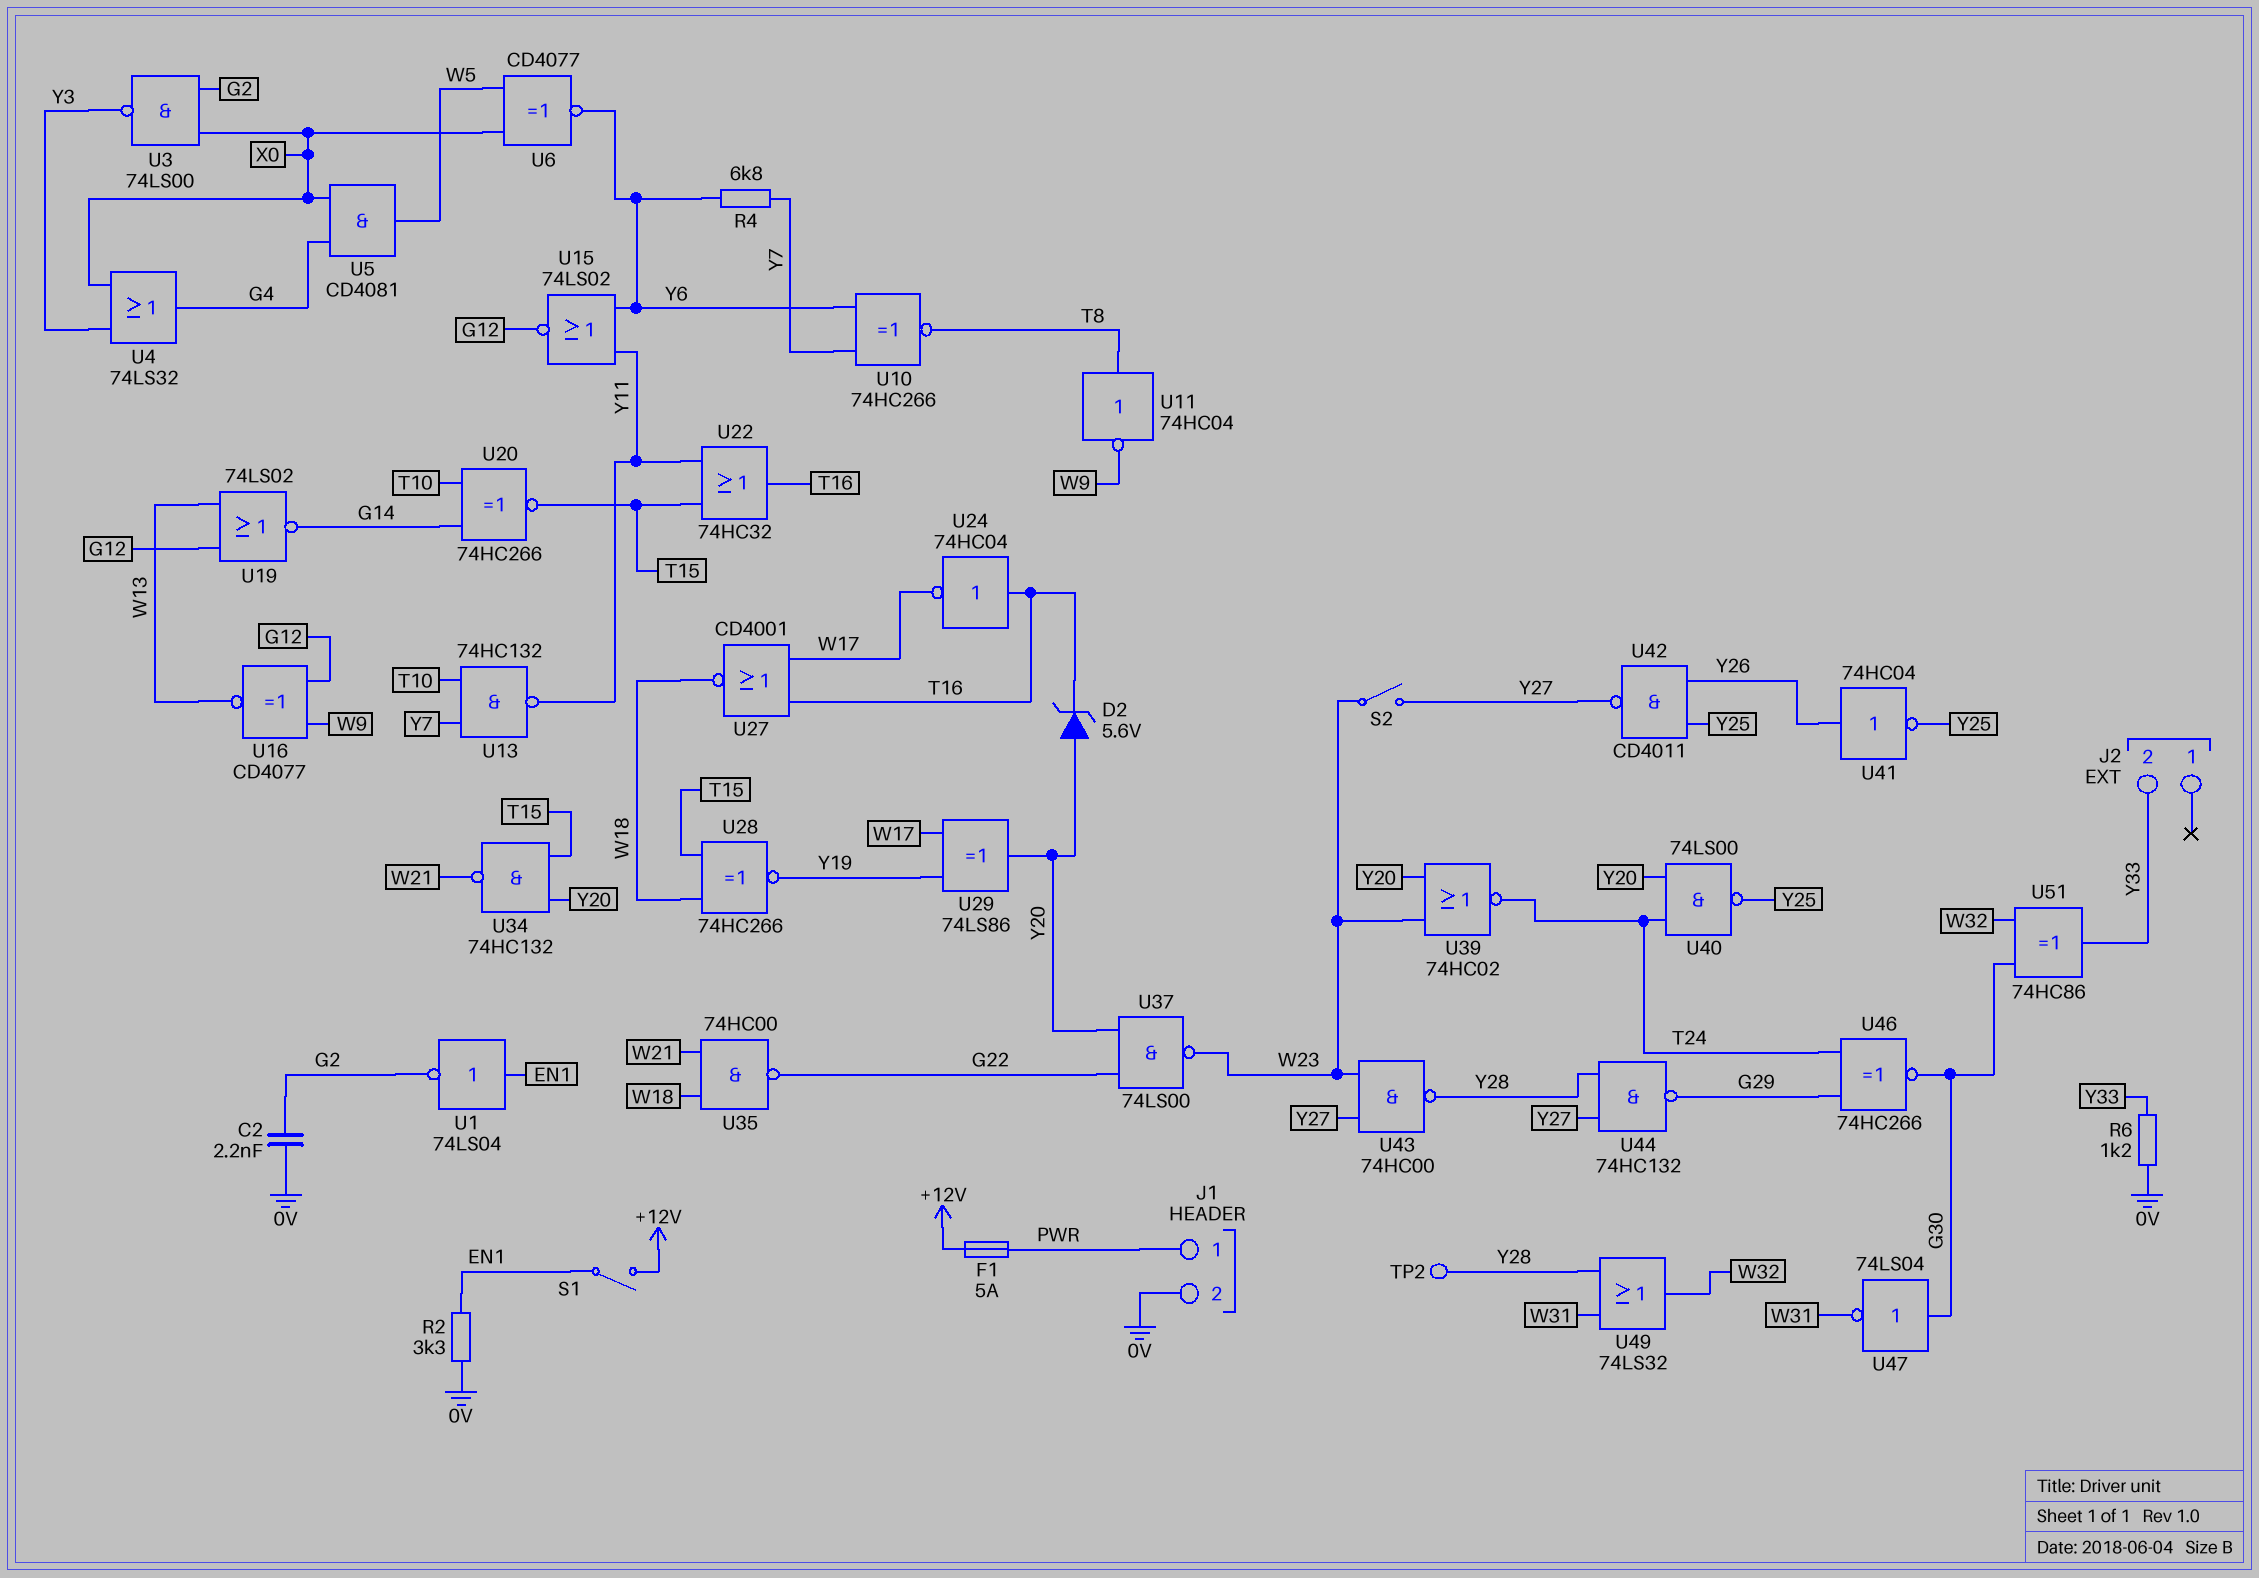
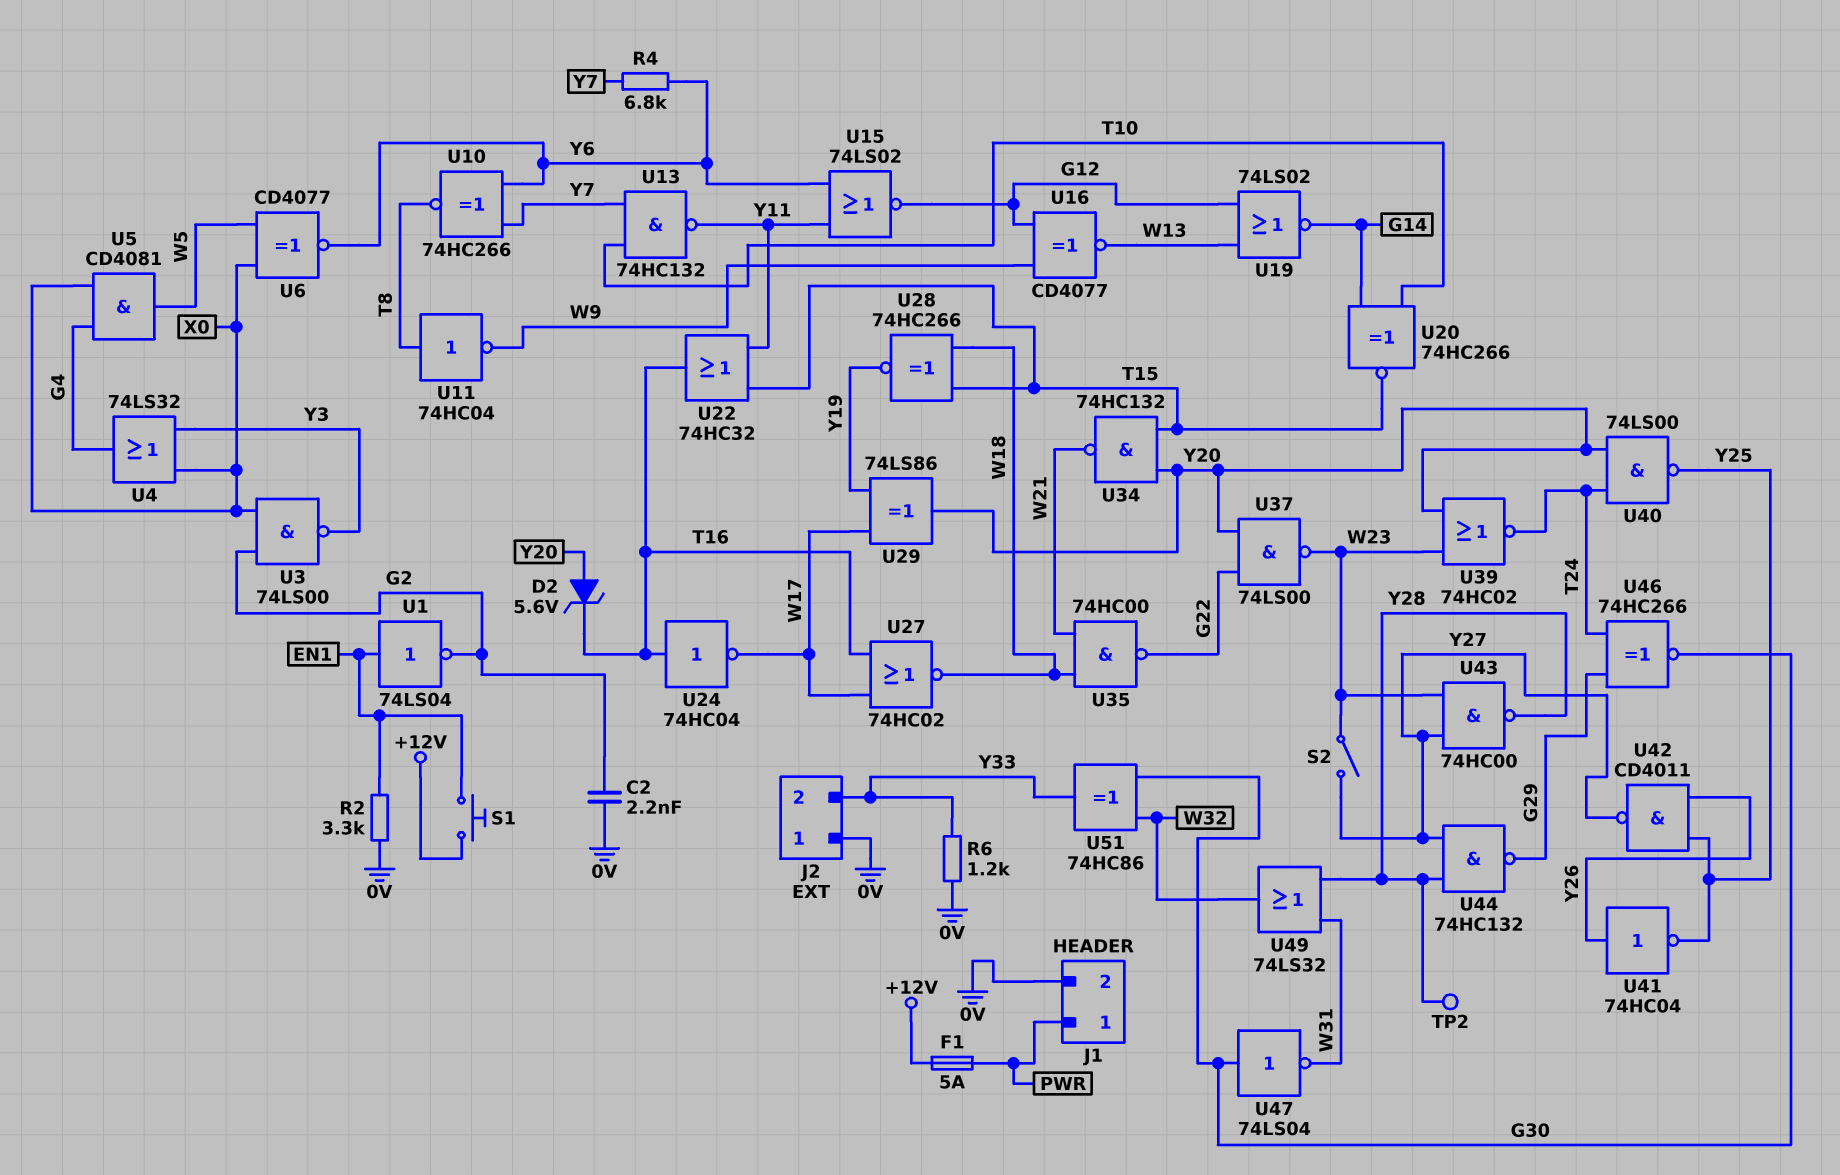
J2 pin 1: none -> 0V
S1: switch (+12V, EN1) -> button (+12V, EN1)
U27: NOR CD4001 (in T16, in W17, out W18) -> NOR 74HC02 (in T16, in W17, out W18)

